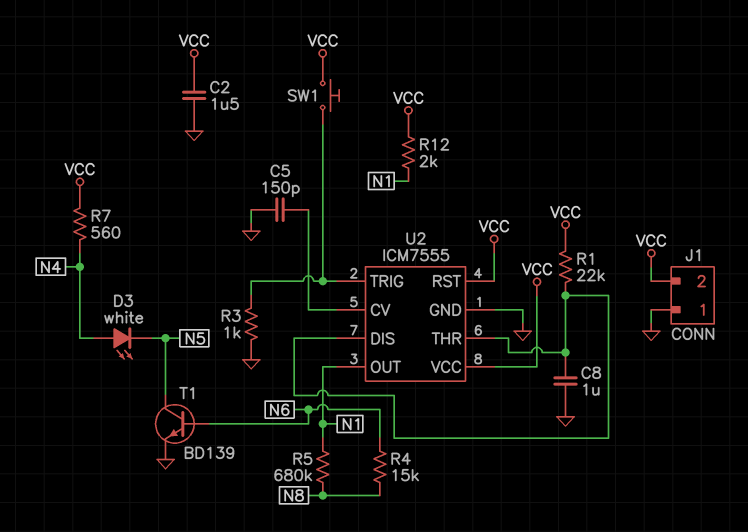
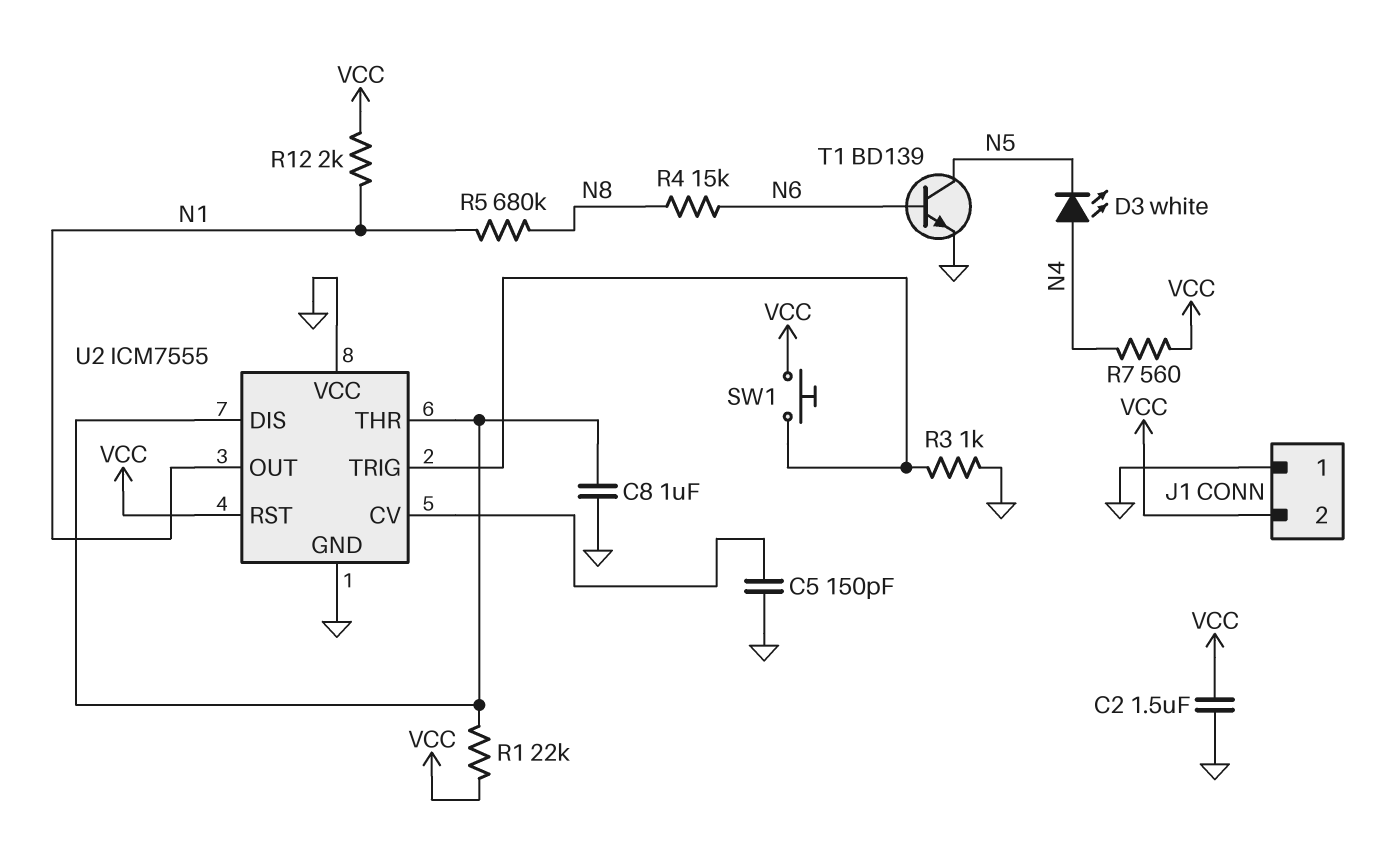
U2 pin VCC: VCC -> GND

